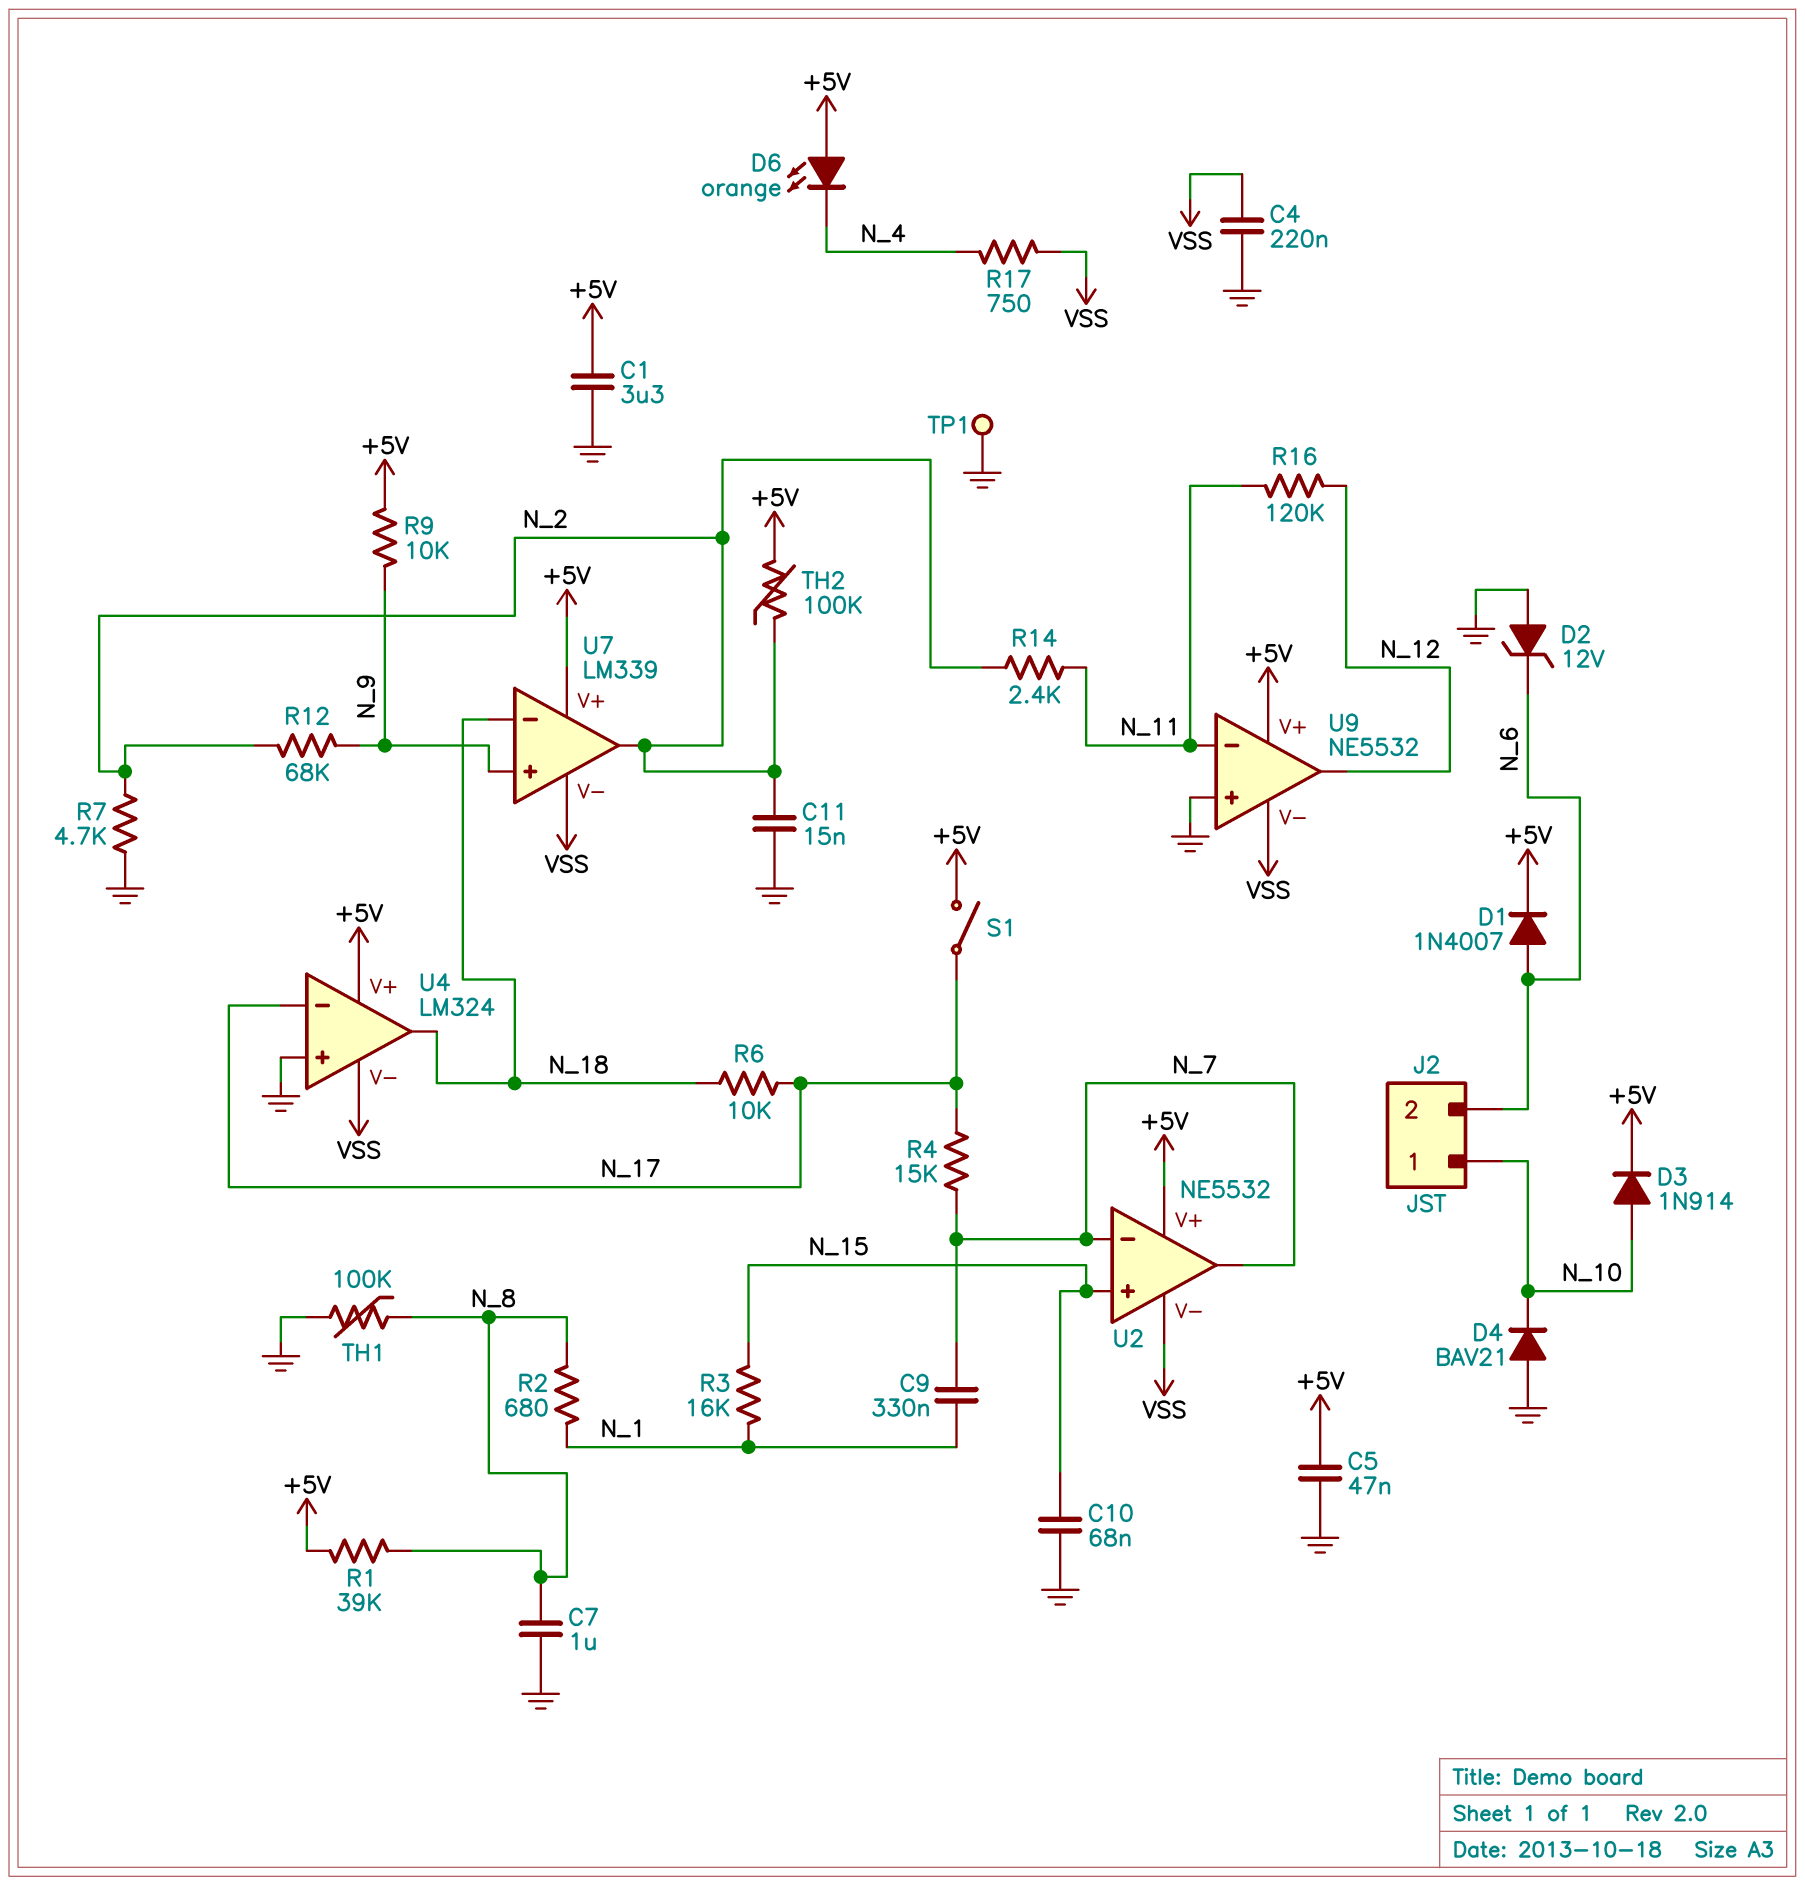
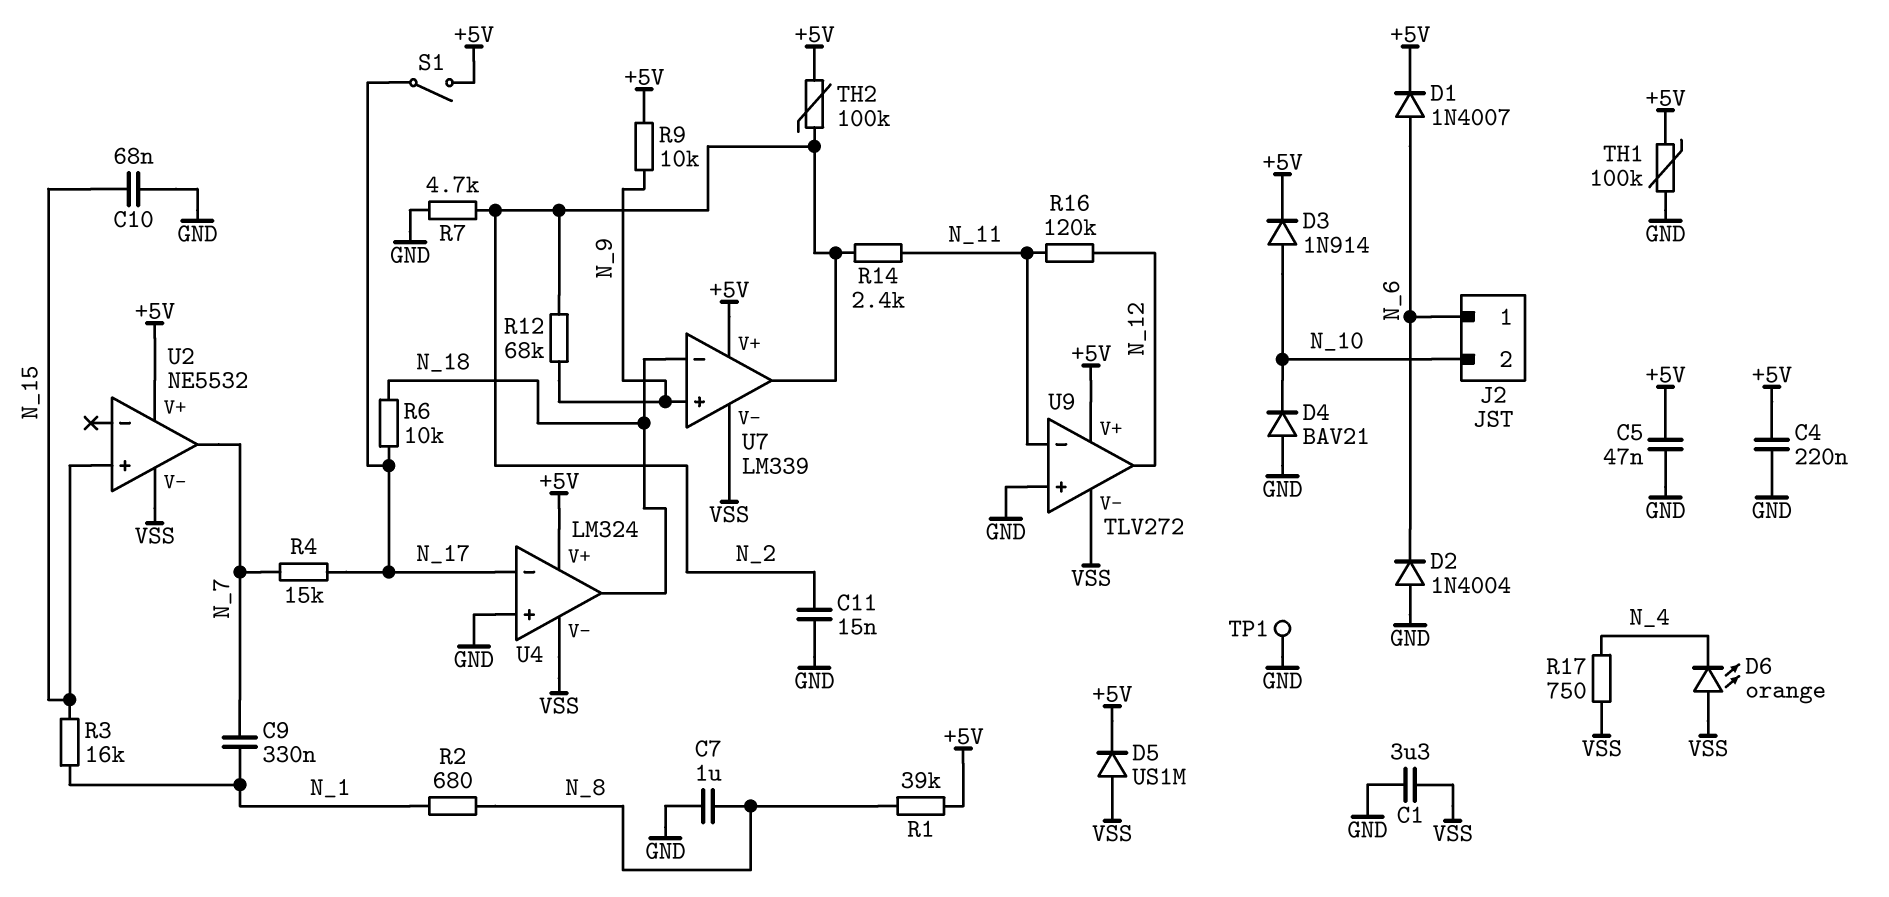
C1: 3.3uF (+5V, GND) -> 3.3uF (GND, VSS)
C4: 220nF (GND, VSS) -> 220nF (+5V, GND)
D2: zener 12V (A GND, K N_6) -> diode 1N4004 (A GND, K N_6)
D5: none -> diode US1M (A VSS, K +5V)
D6: LED orange (A +5V, K N_4) -> LED orange (A VSS, K N_4)
J2 pin 1: N_10 -> N_6
J2 pin 2: N_6 -> N_10
TH1: 100k (GND, N_8) -> 100k (+5V, GND)
U2 pin in-: N_7 -> none
U9: NE5532 -> TLV272

